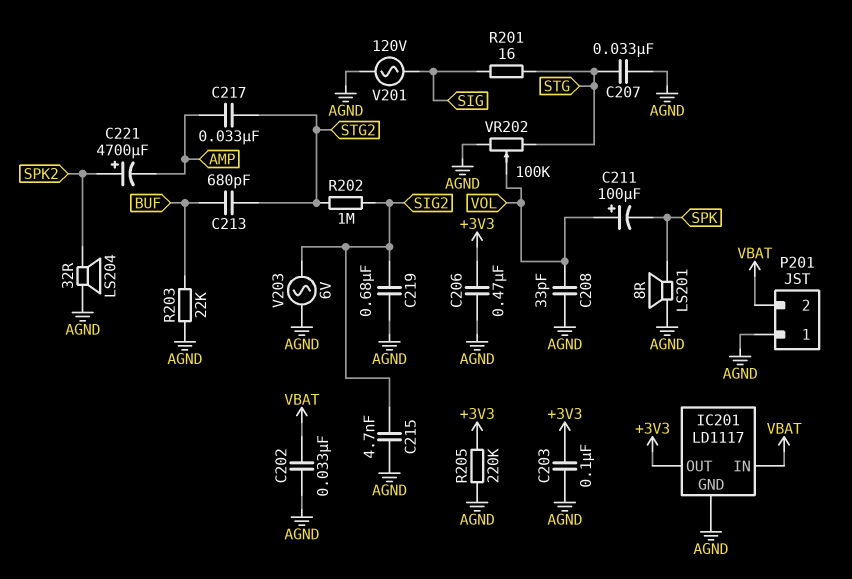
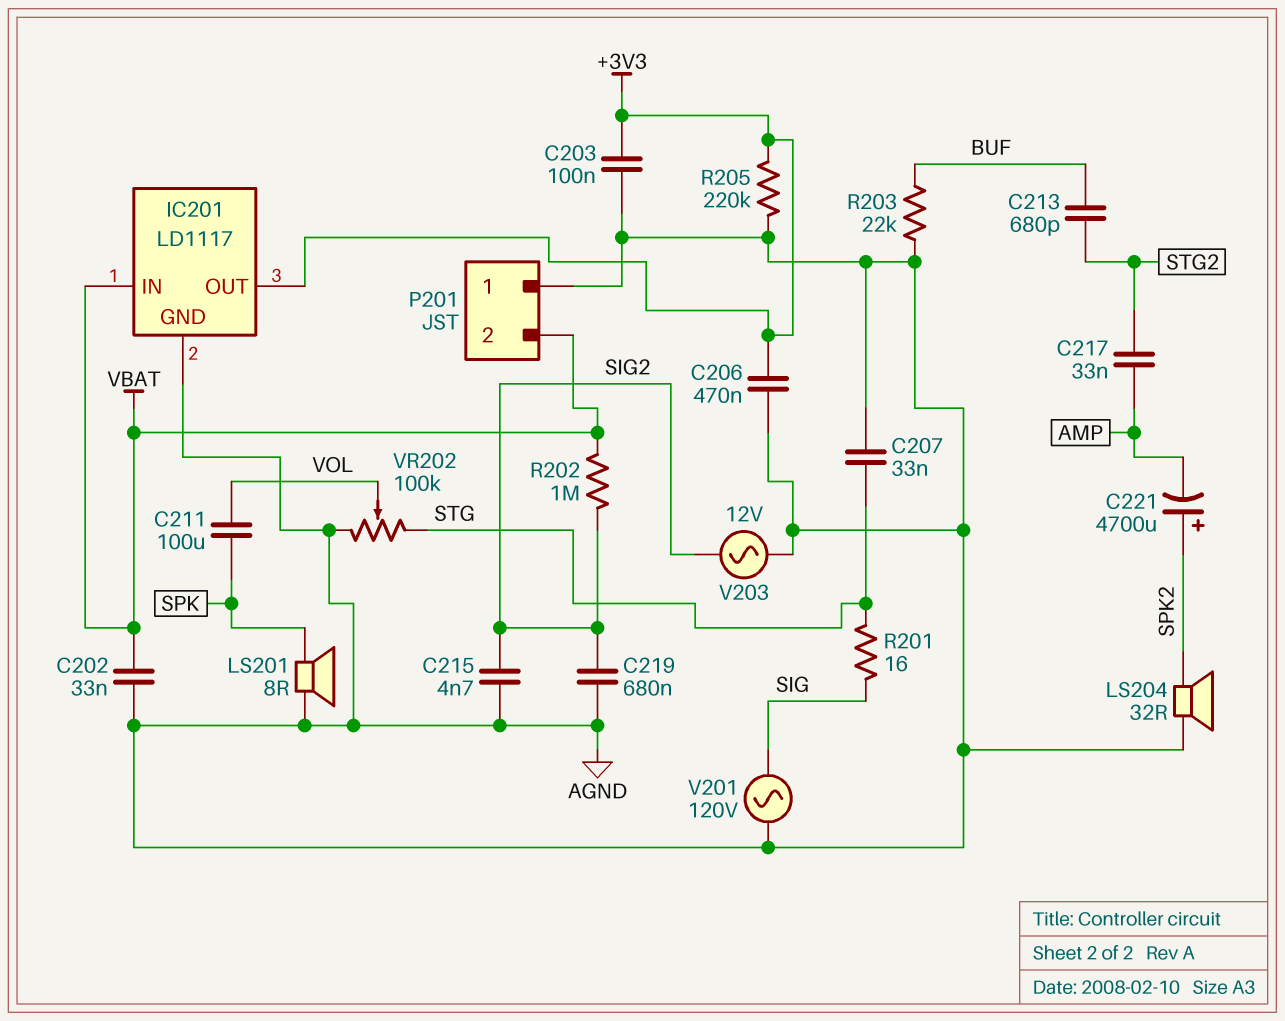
C208: 33pF (AGND, VOL) -> none
C211: 100uF (plus VOL, minus SPK) -> 100uF (SPK, VOL)
R202: 1M (SIG2, STG2) -> 1M (SIG2, VBAT)
V203: AC 6V (AGND, SIG2) -> AC 12V (AGND, SIG2)

